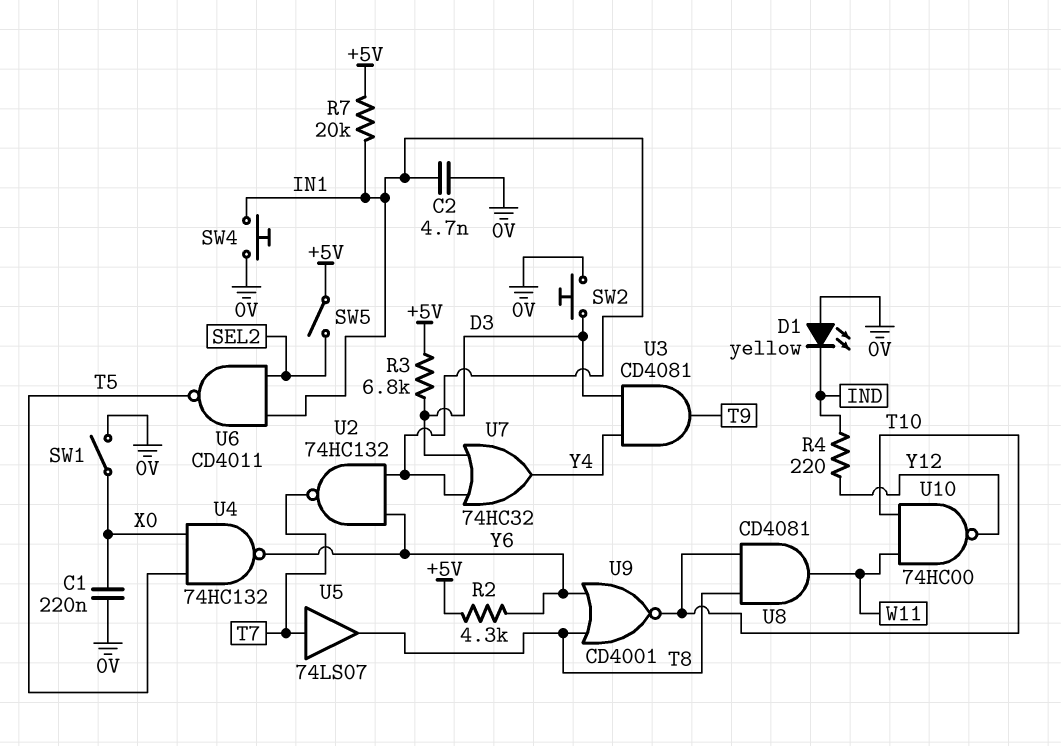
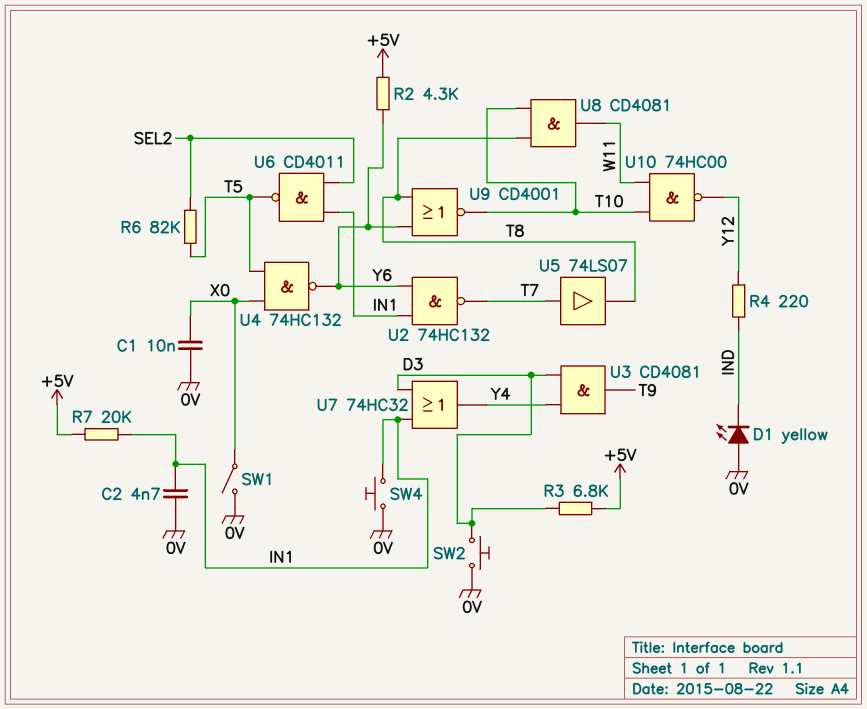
C1: 220nF (0V, X0) -> 10nF (0V, X0)
R6: none -> 82k (SEL2, T5)
SW5: switch (+5V, SEL2) -> none

